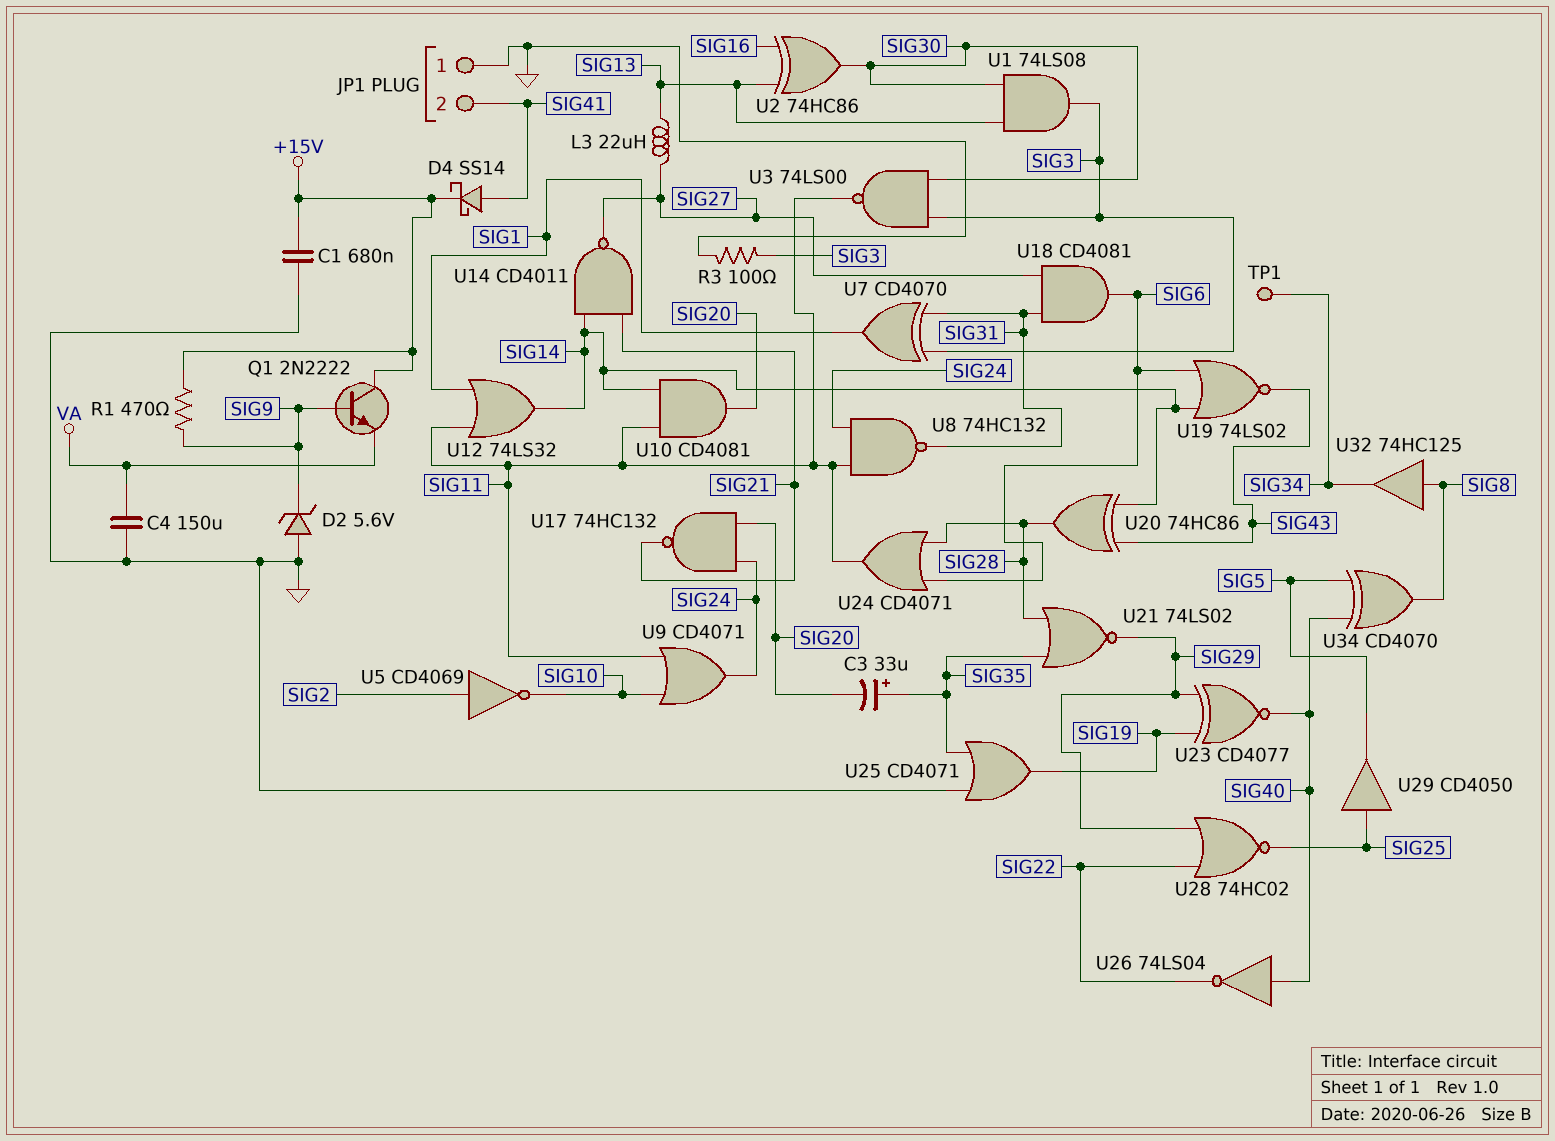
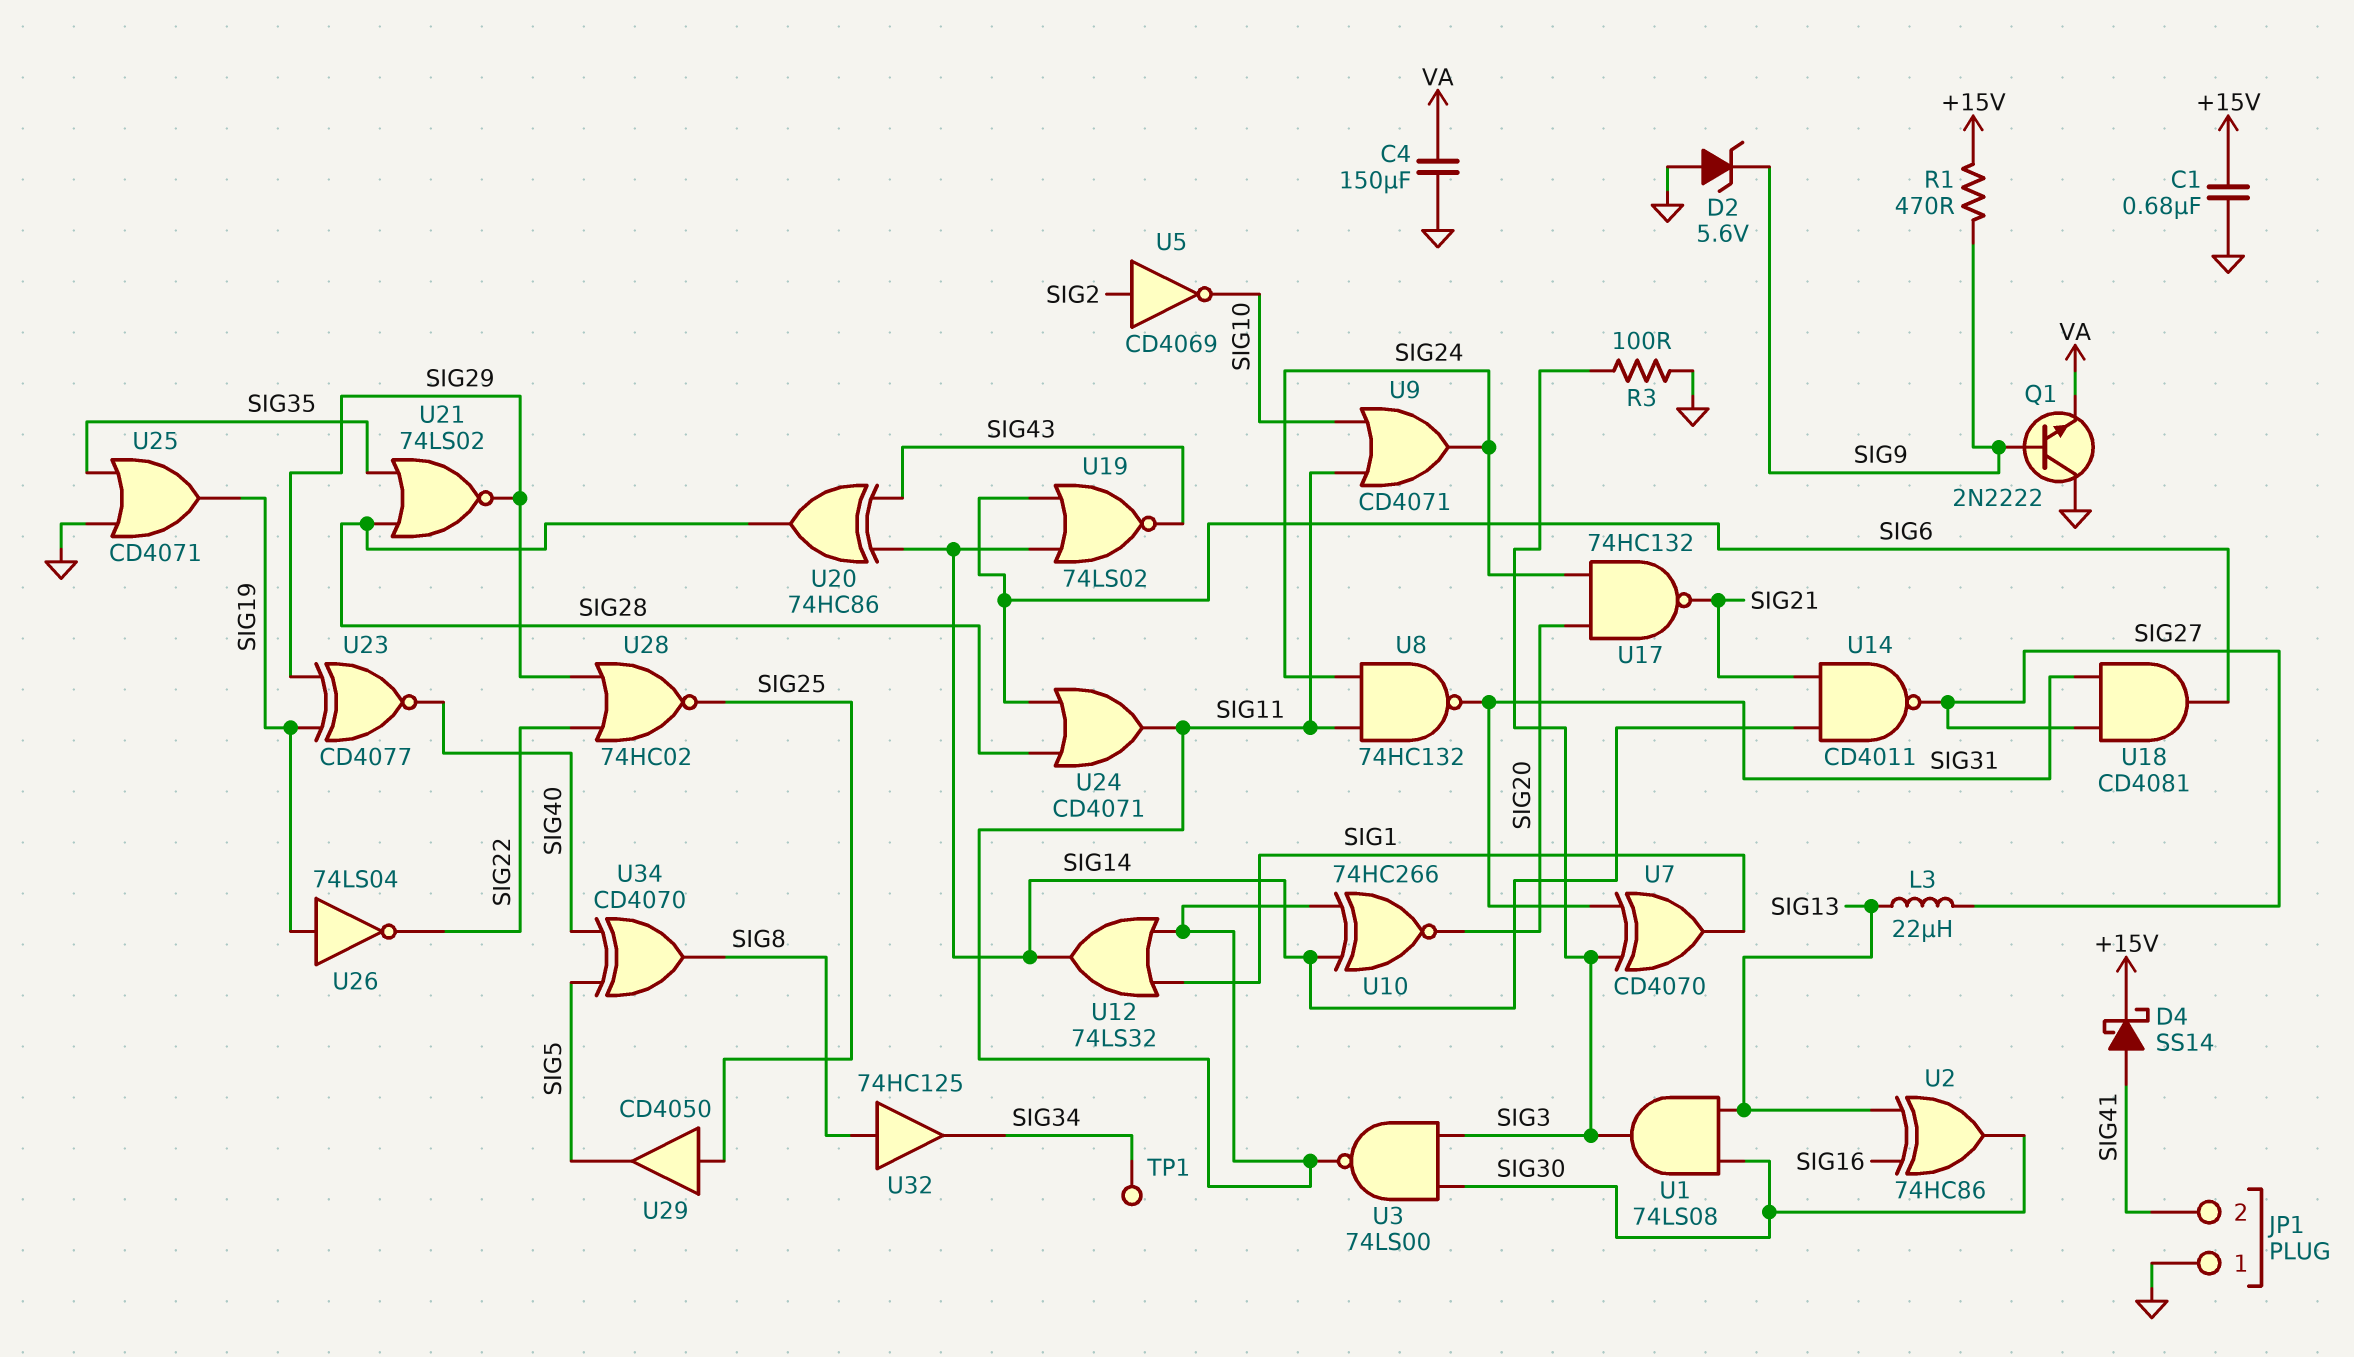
C3: 33uF (plus SIG35, minus SIG20) -> none
Q1: NPN 2N2222 (B SIG9, C +15V, E VA) -> NPN 2N2222 (B SIG9, C GND, E VA)
U10: AND CD4081 (in SIG11, in SIG14, out SIG20) -> XNOR 74HC266 (in SIG11, in SIG14, out SIG20)
U26: NOT 74LS04 (in SIG40, out SIG22) -> NOT 74LS04 (in SIG19, out SIG22)

